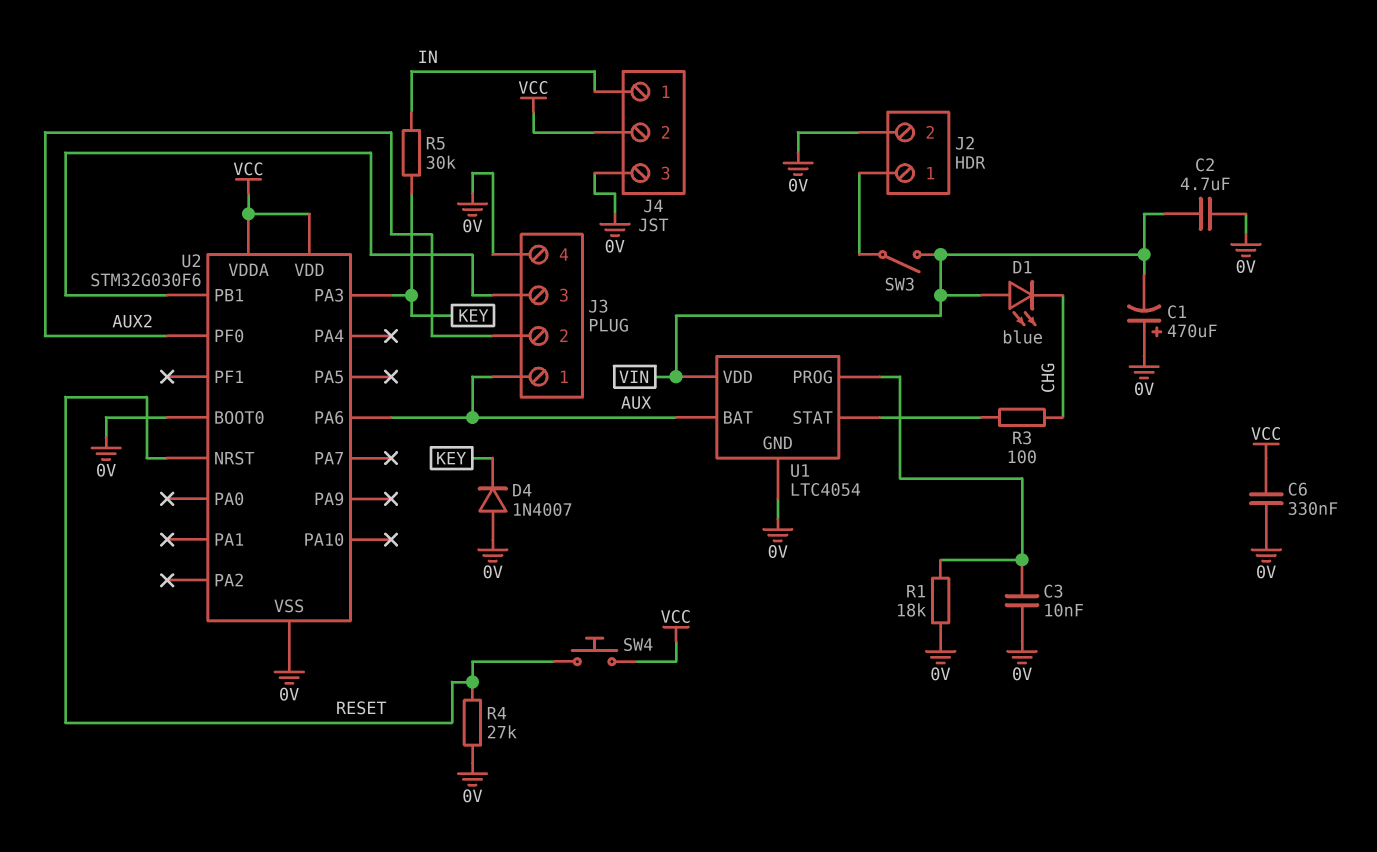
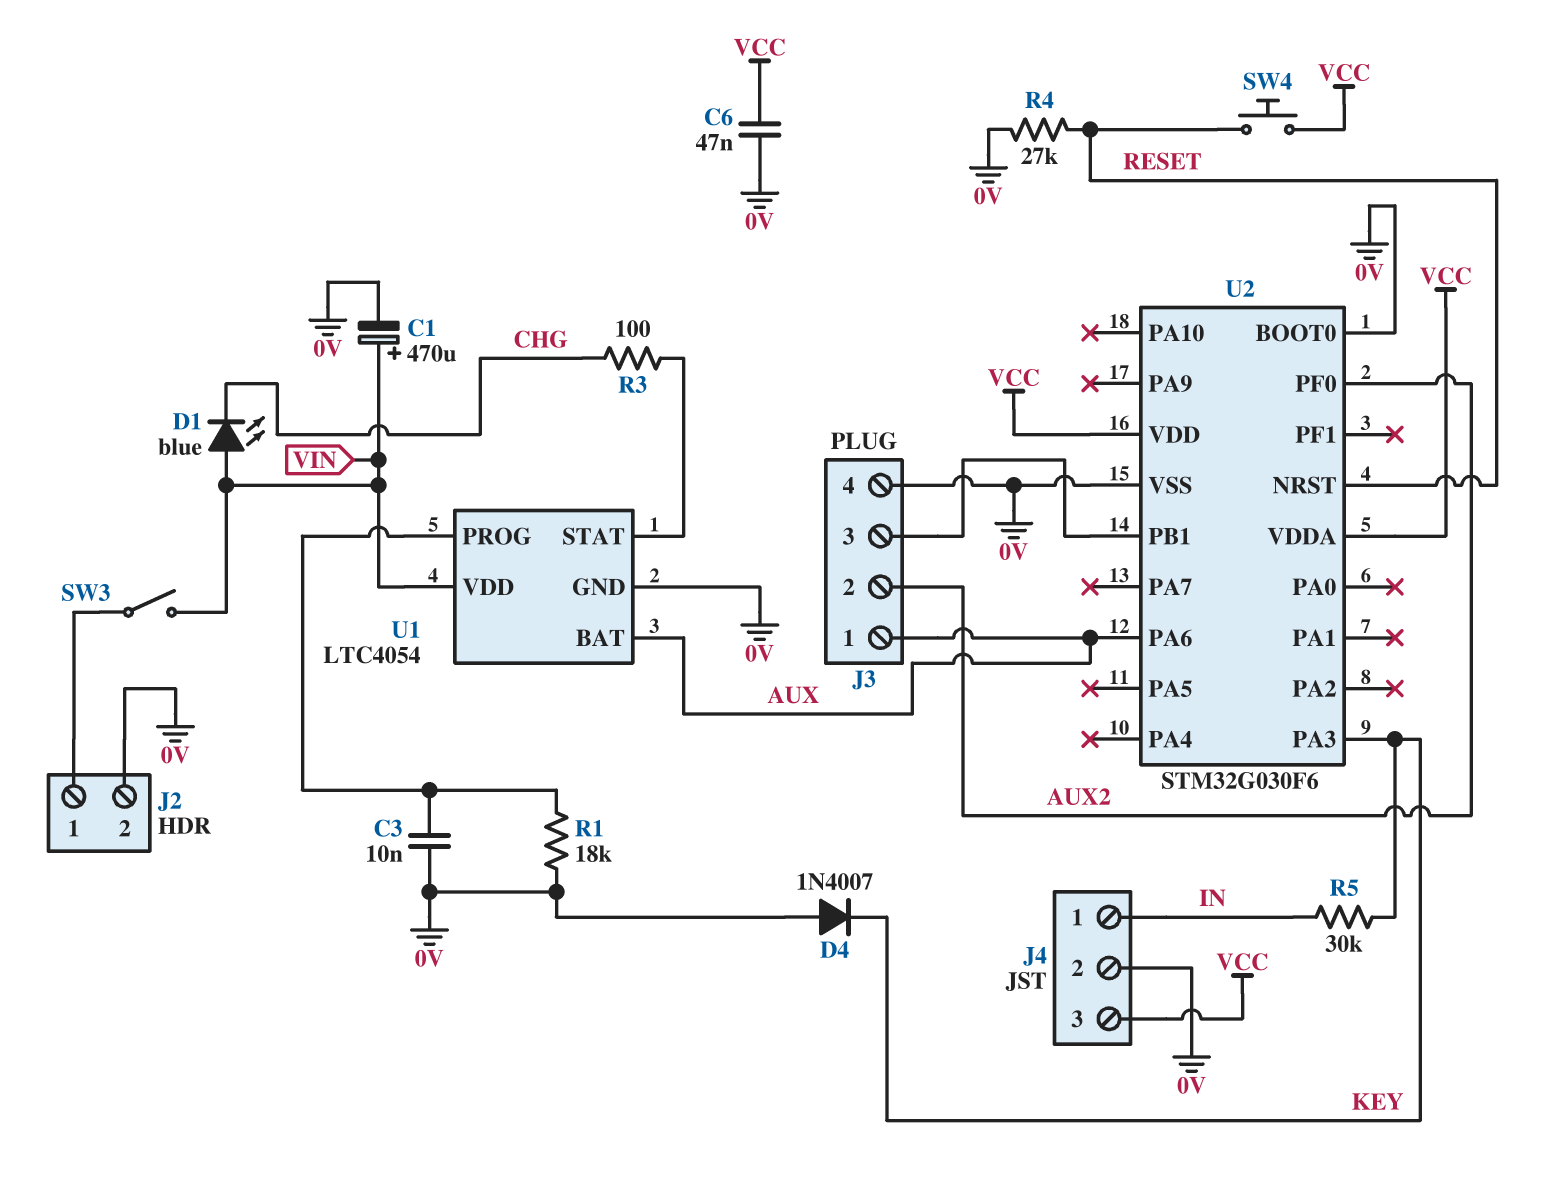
C1: 470uF (plus 0V, minus VIN) -> 470uF (plus VIN, minus 0V)
C2: 4.7uF (0V, VIN) -> none
C6: 330nF (0V, VCC) -> 47nF (0V, VCC)
J4 pin 2: VCC -> 0V
J4 pin 3: 0V -> VCC

